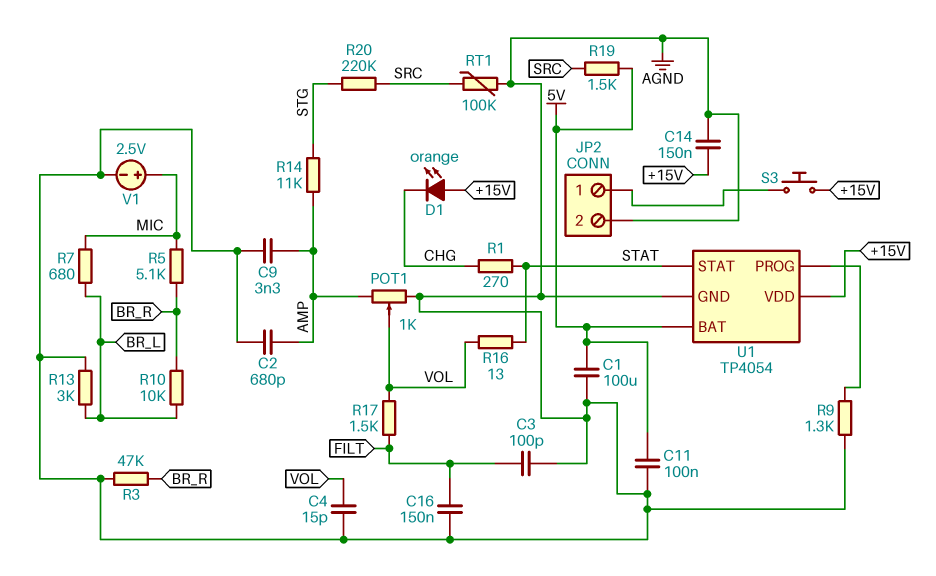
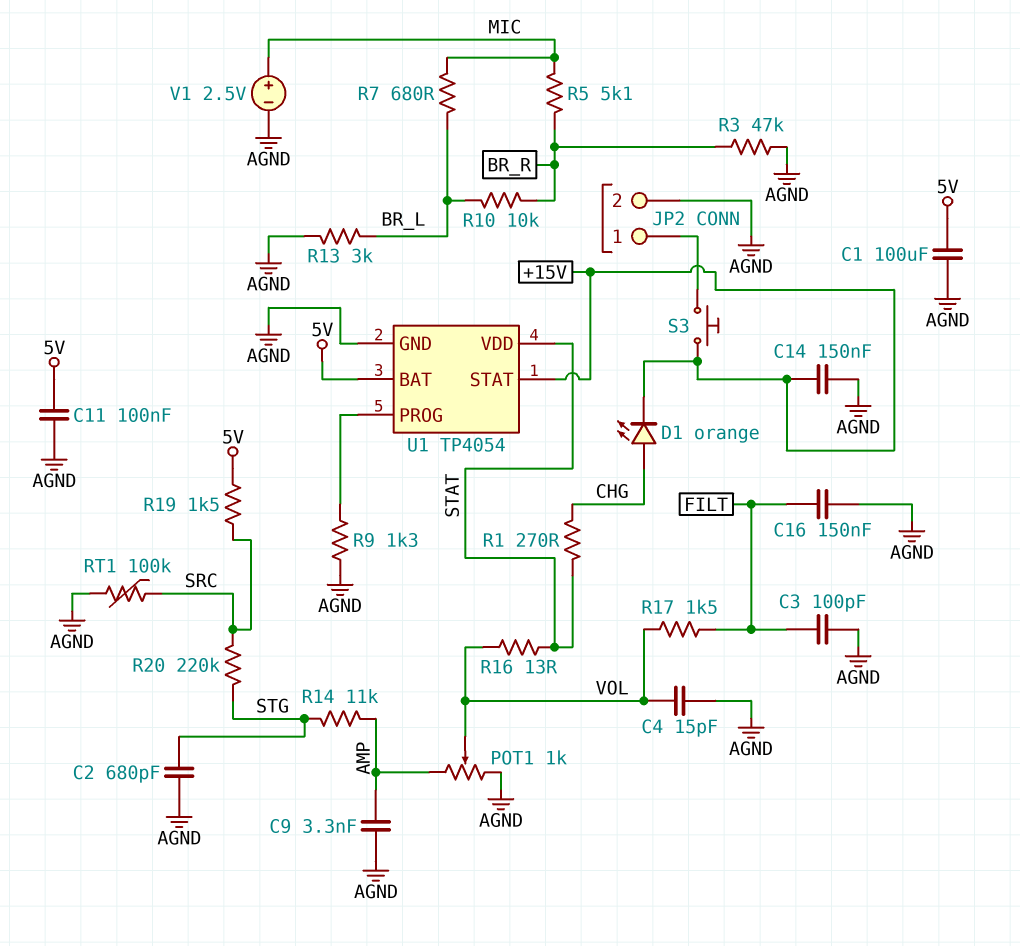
C2: 680pF (AGND, AMP) -> 680pF (AGND, STG)
D1: LED orange (A +15V, K CHG) -> LED orange (A CHG, K +15V)
U1 pin STAT: STAT -> +15V
U1 pin VDD: +15V -> STAT

